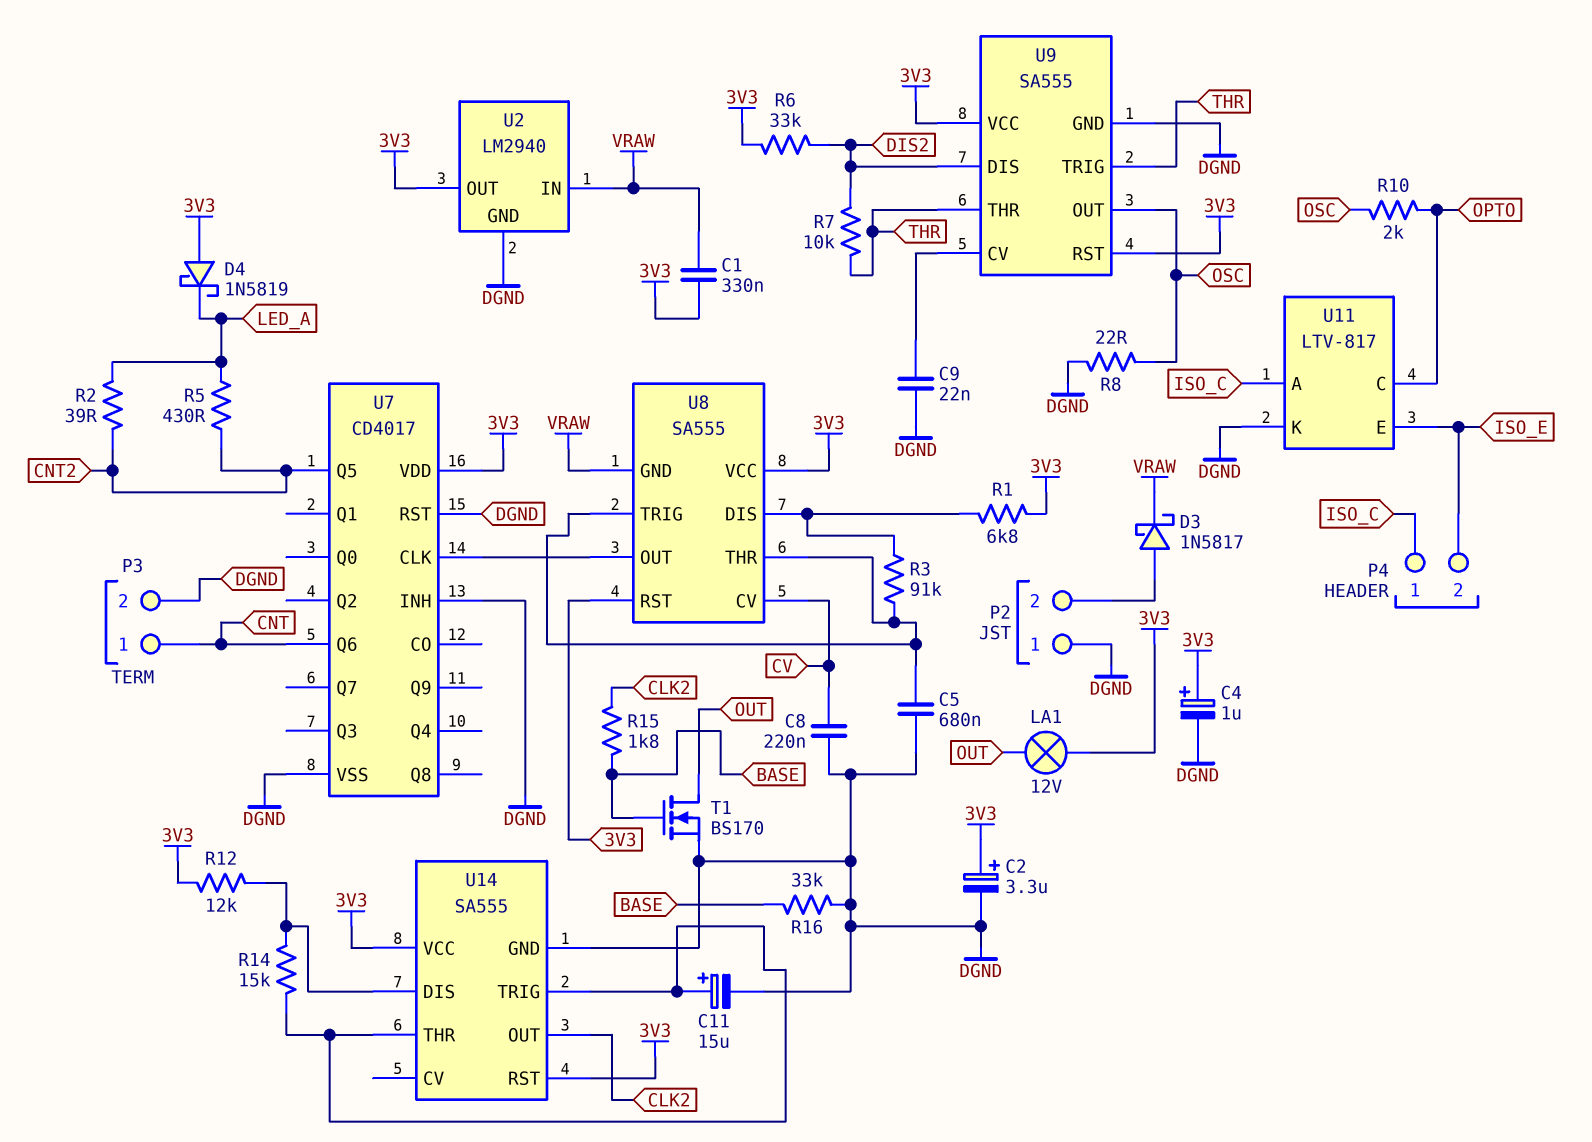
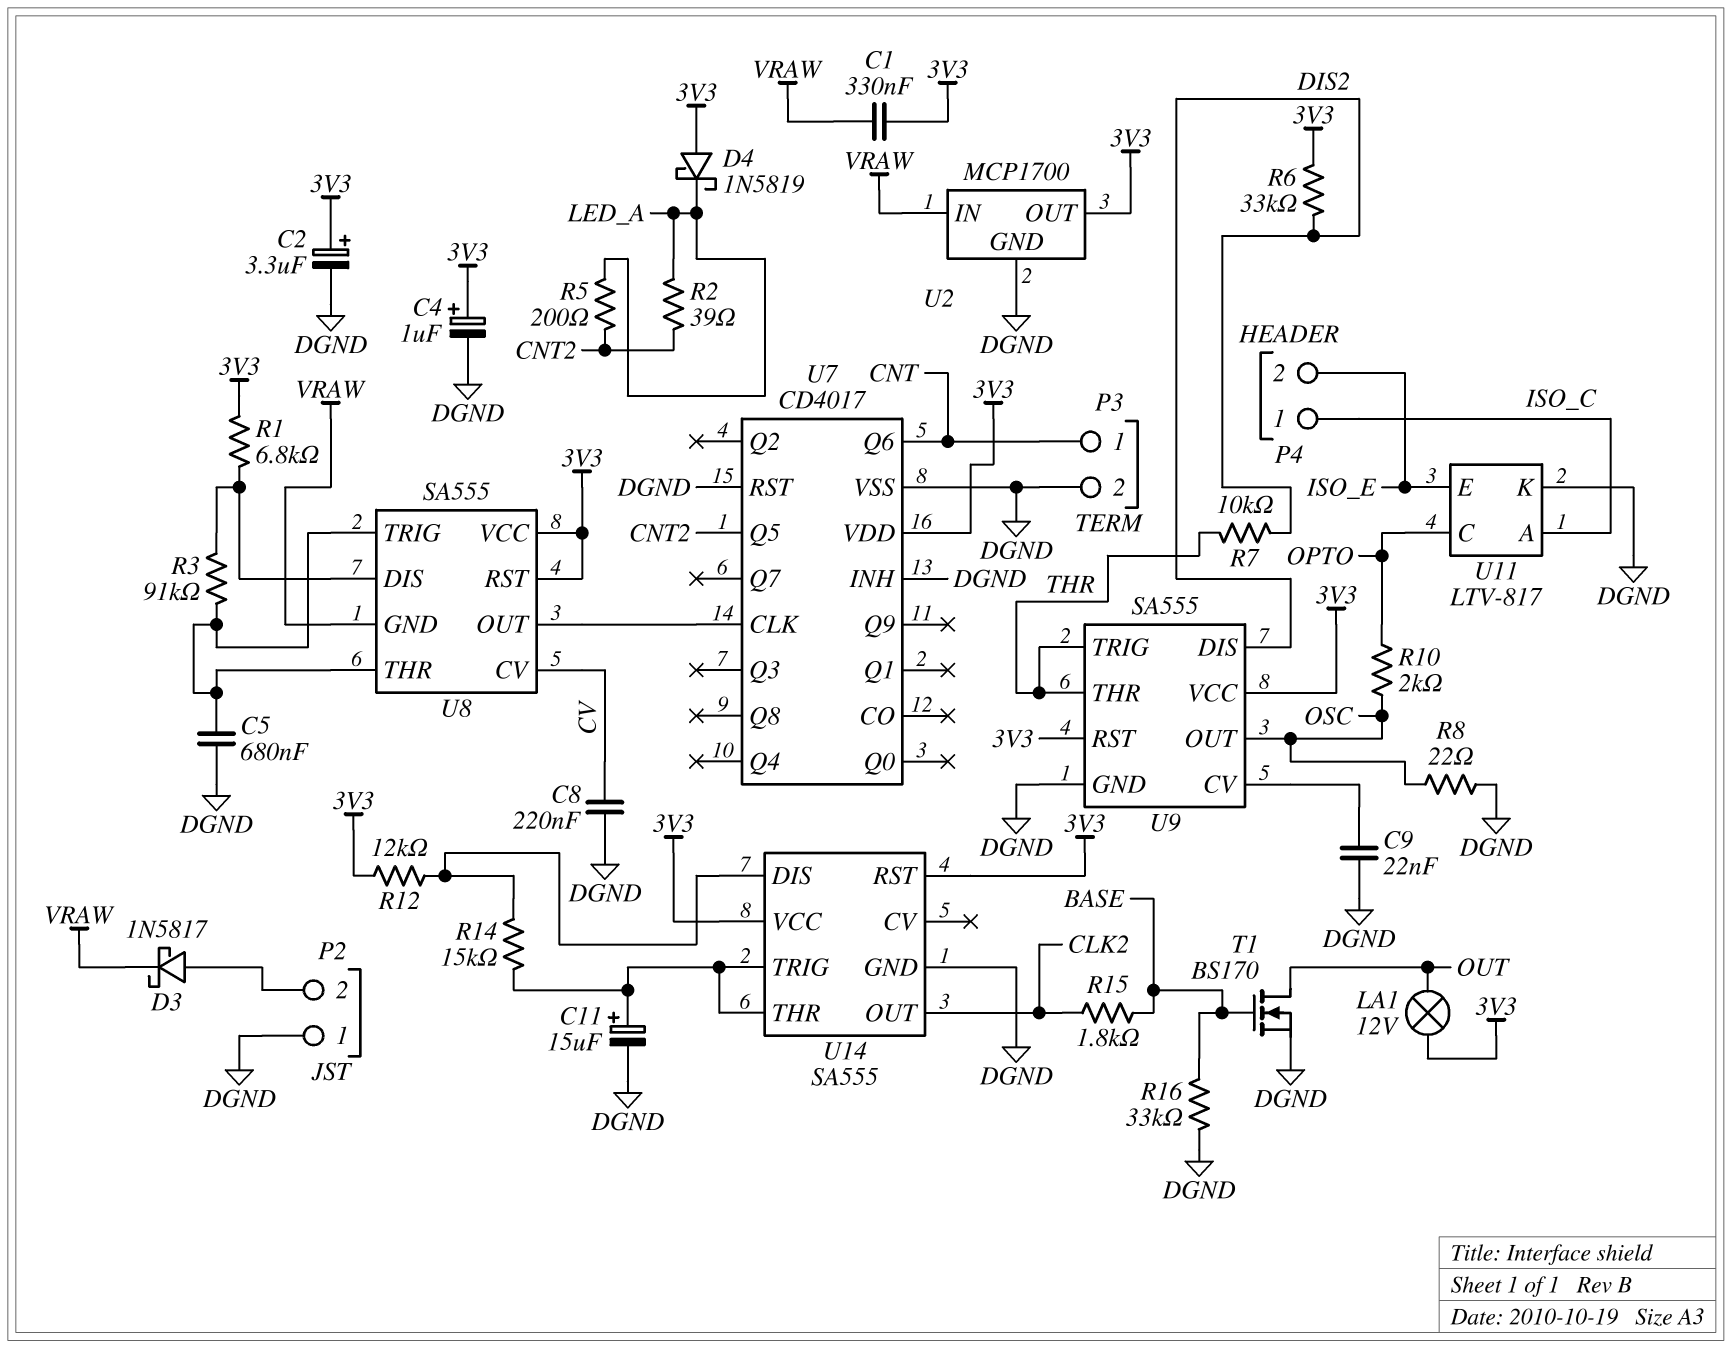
R5: 430 (CNT2, LED_A) -> 200 (CNT2, LED_A)
U2: LM2940 -> MCP1700

